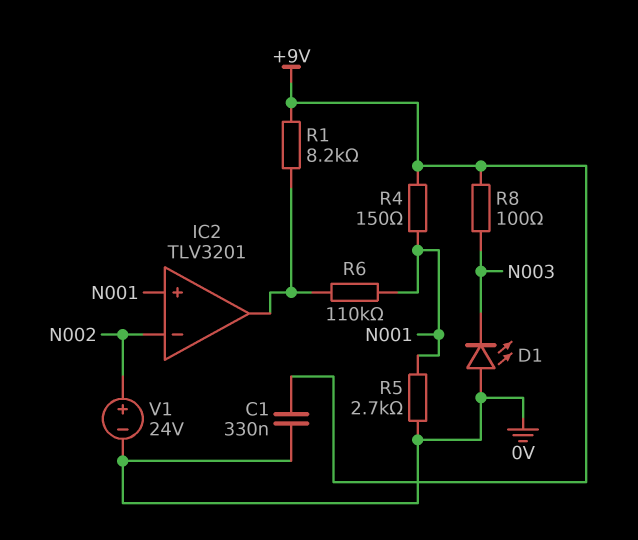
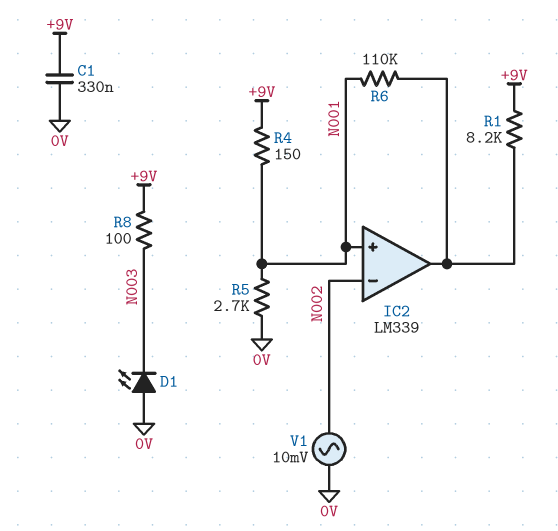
IC2: TLV3201 -> LM339
V1: 24V (plus N002, minus 0V) -> AC 10mV (0V, N002)

